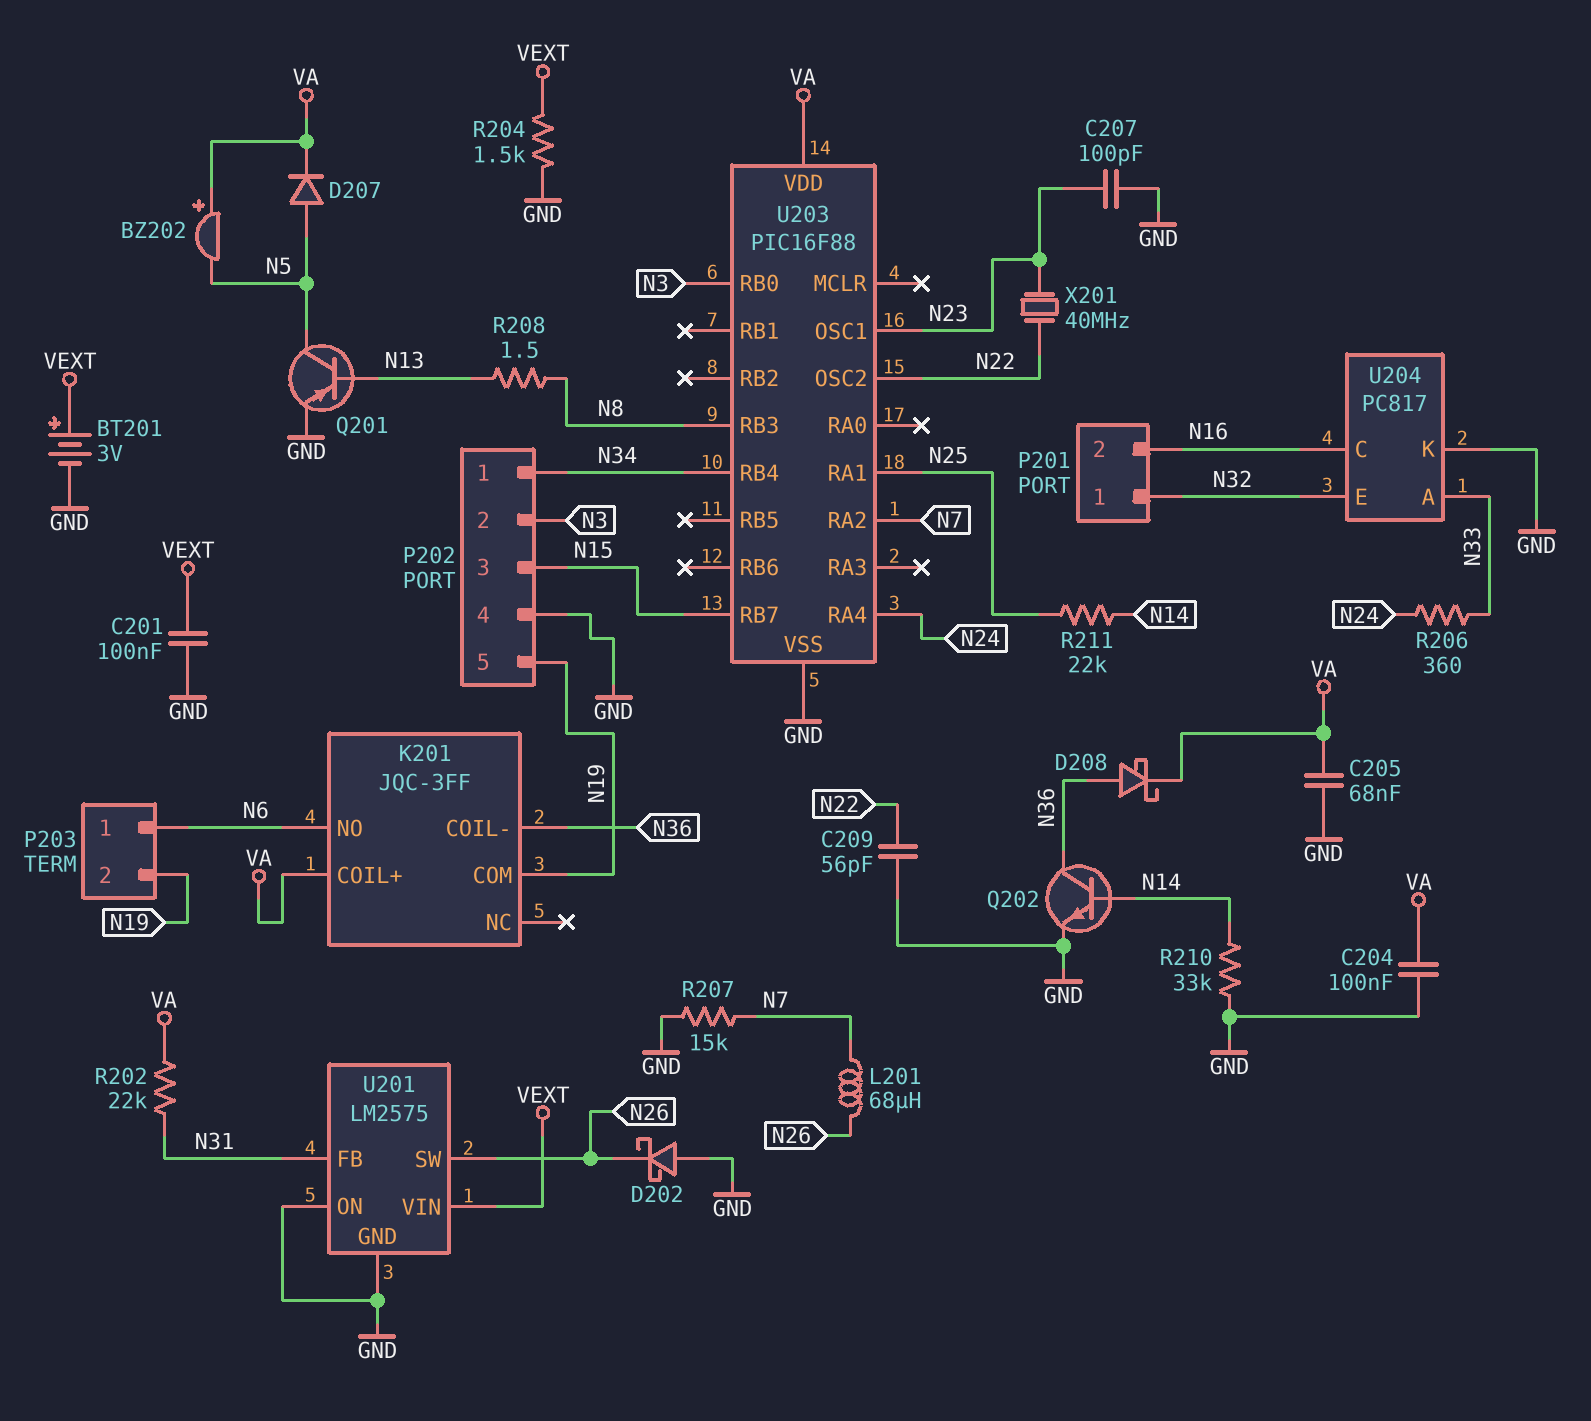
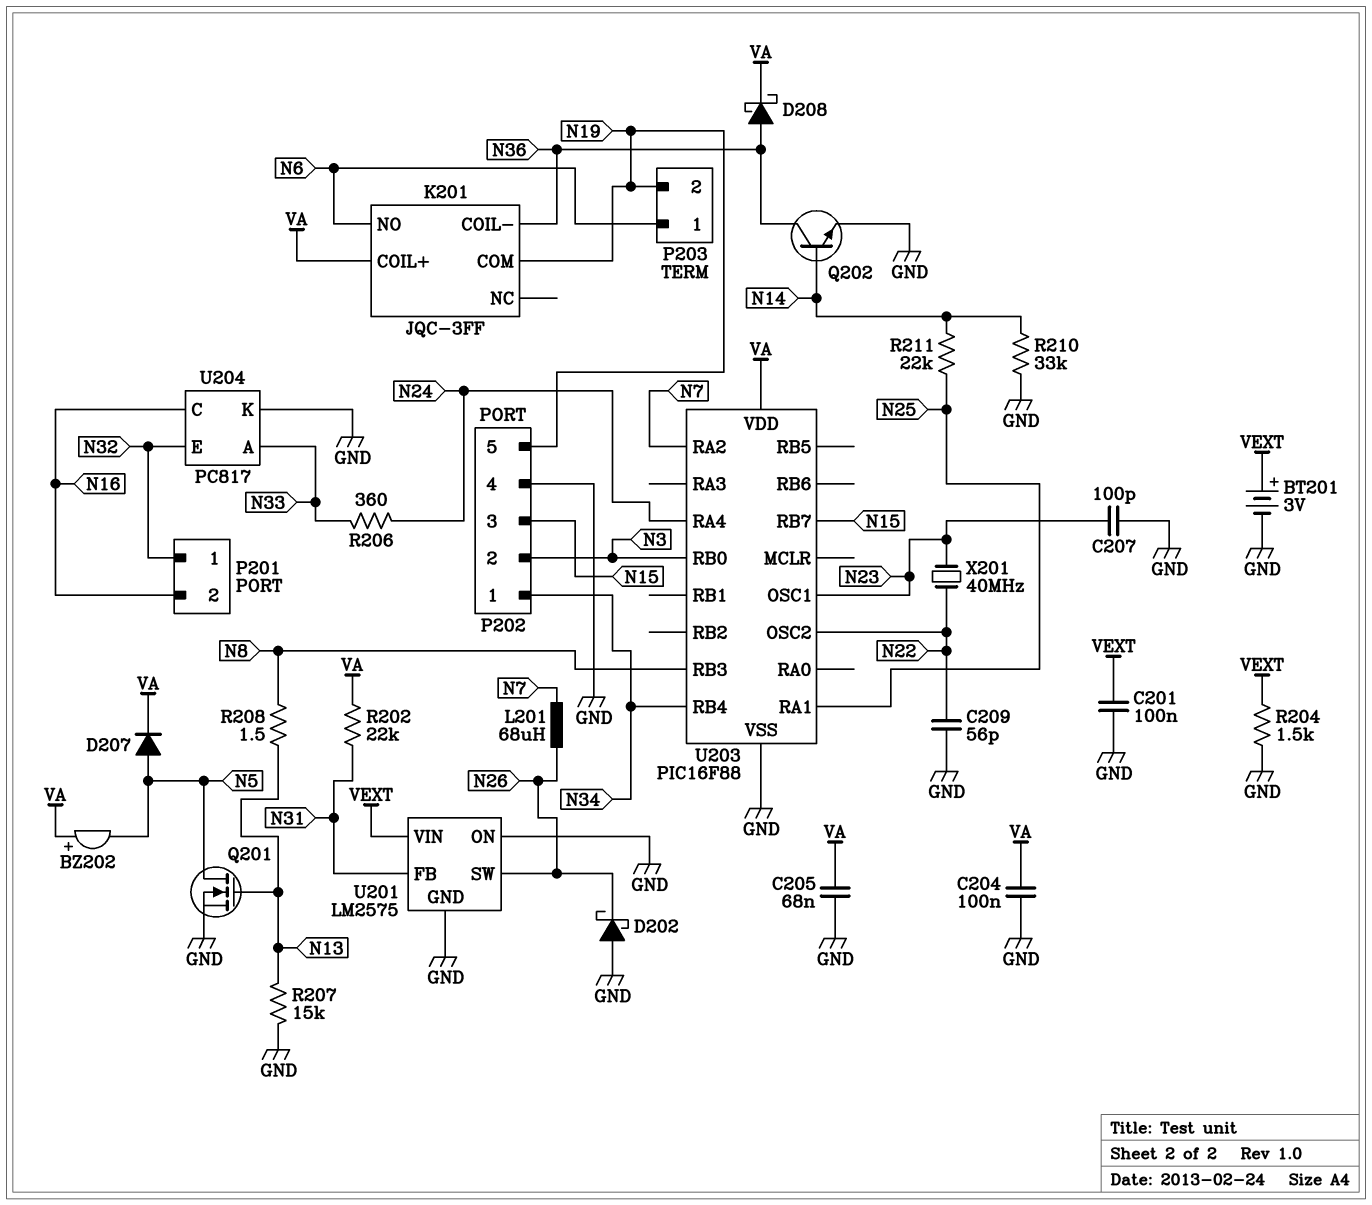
Q201: PNP (B N13, C N5, E GND) -> NMOS (G N13, D N5, S GND)
R207: 15k (GND, N7) -> 15k (GND, N13)

